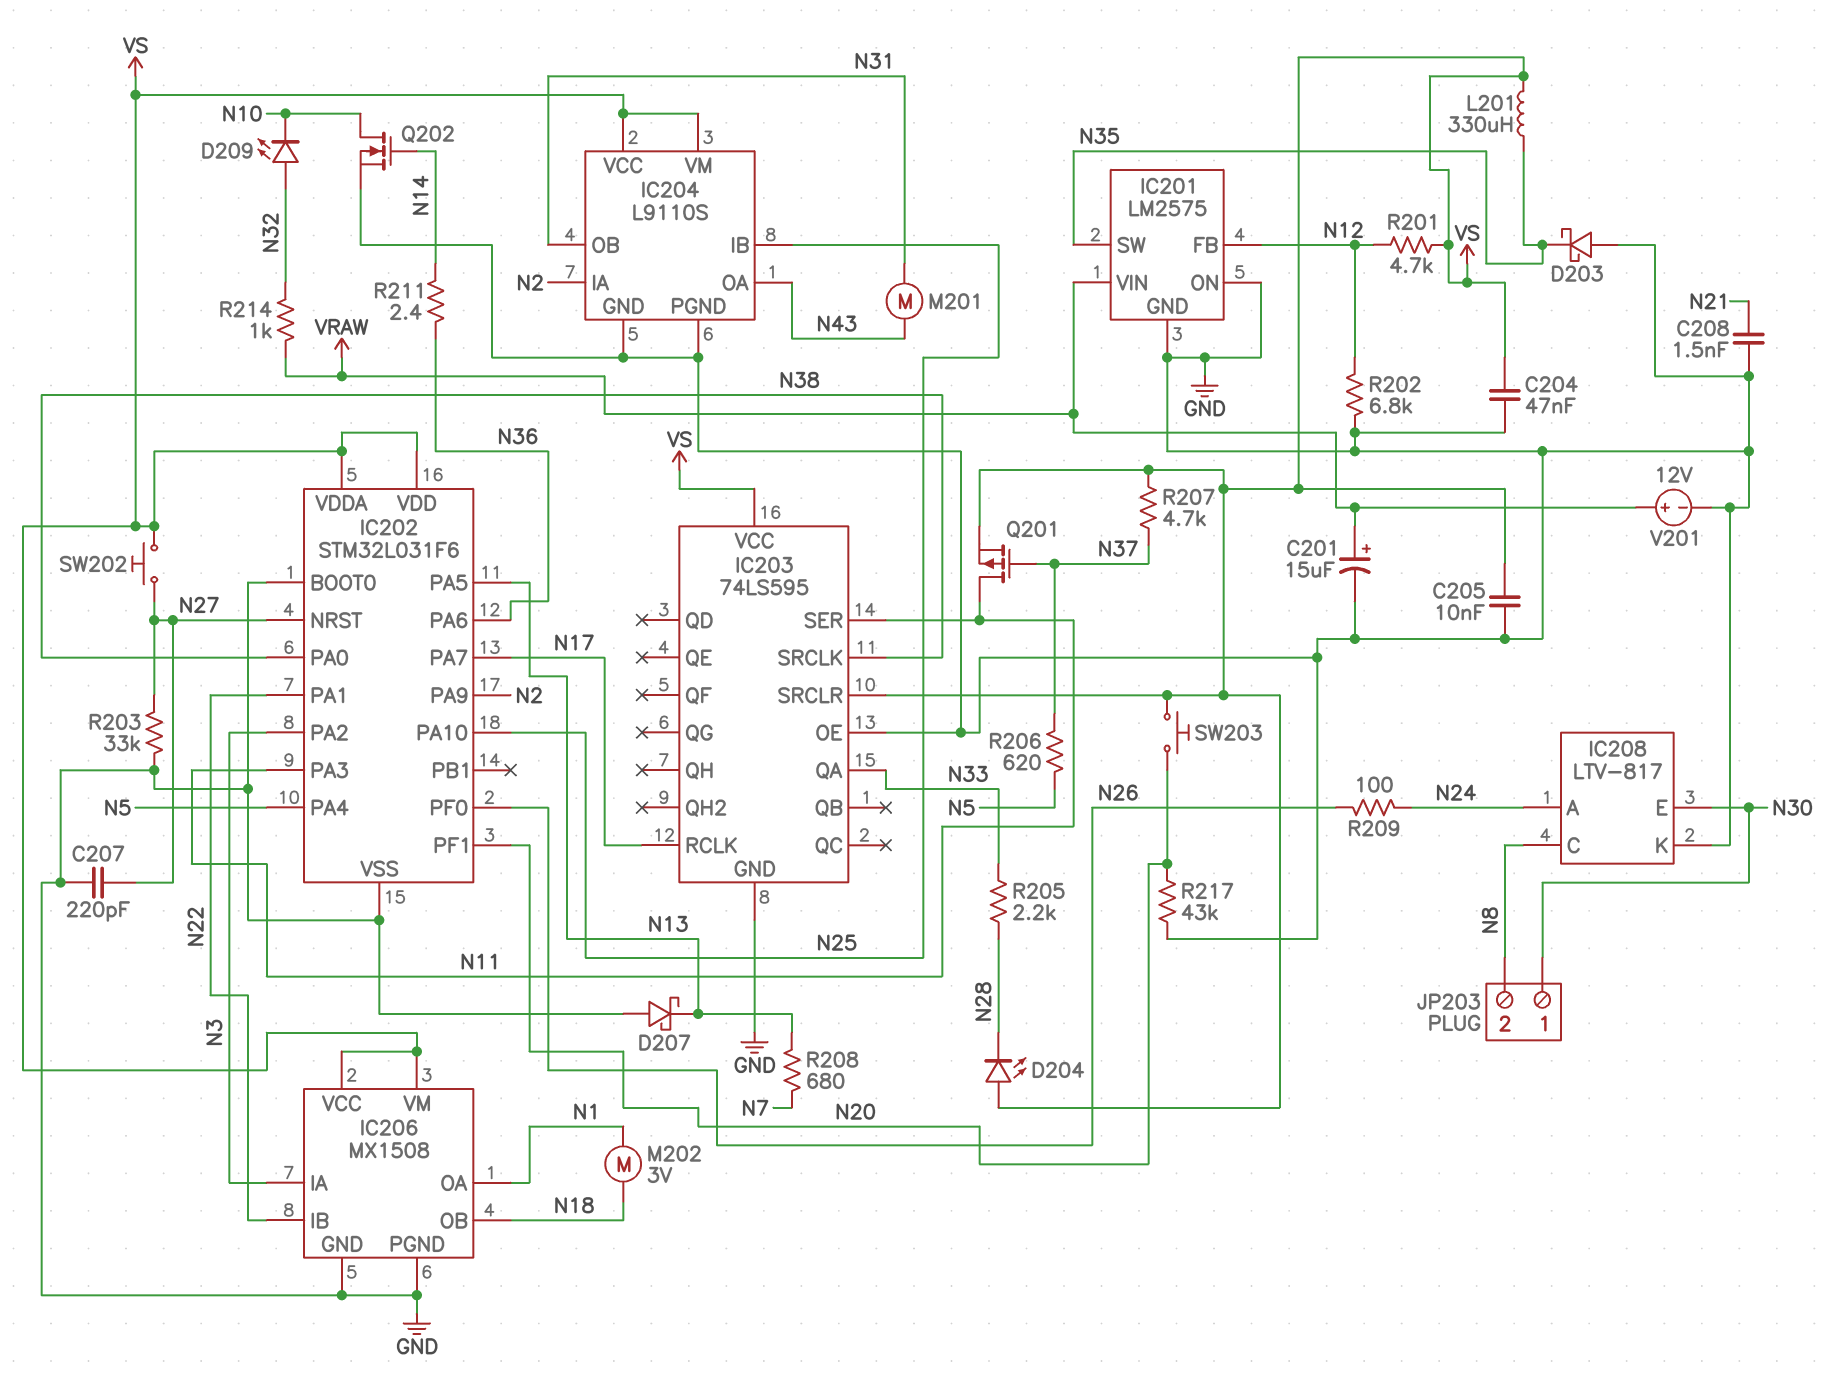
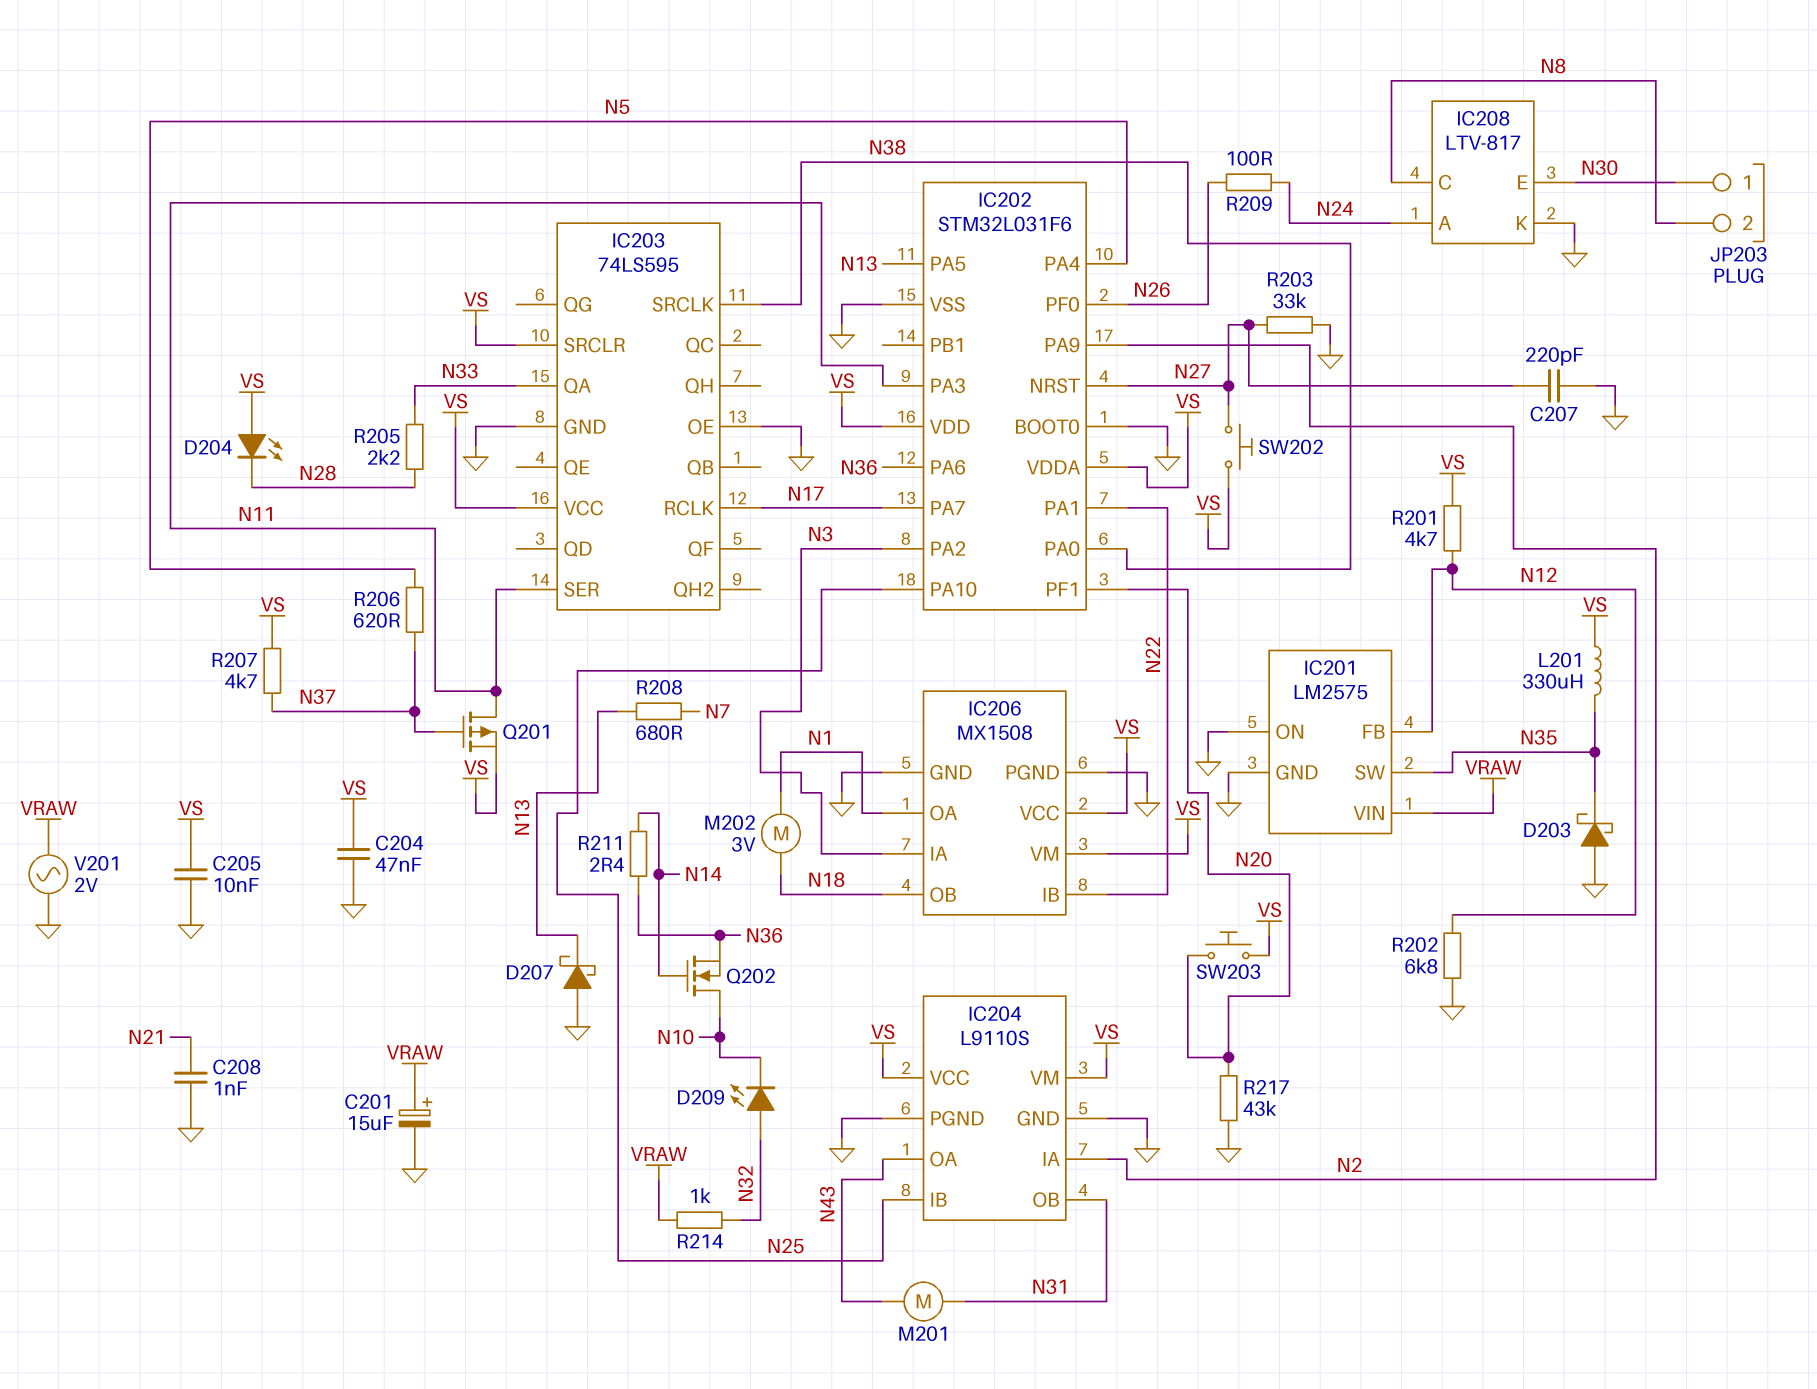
C208: 1.5nF (GND, N21) -> 1nF (GND, N21)
Q202: NMOS (G N14, D N10, S GND) -> NMOS (G N14, D N10, S N36)
V201: 12V (plus VRAW, minus GND) -> AC 2V (GND, VRAW)

